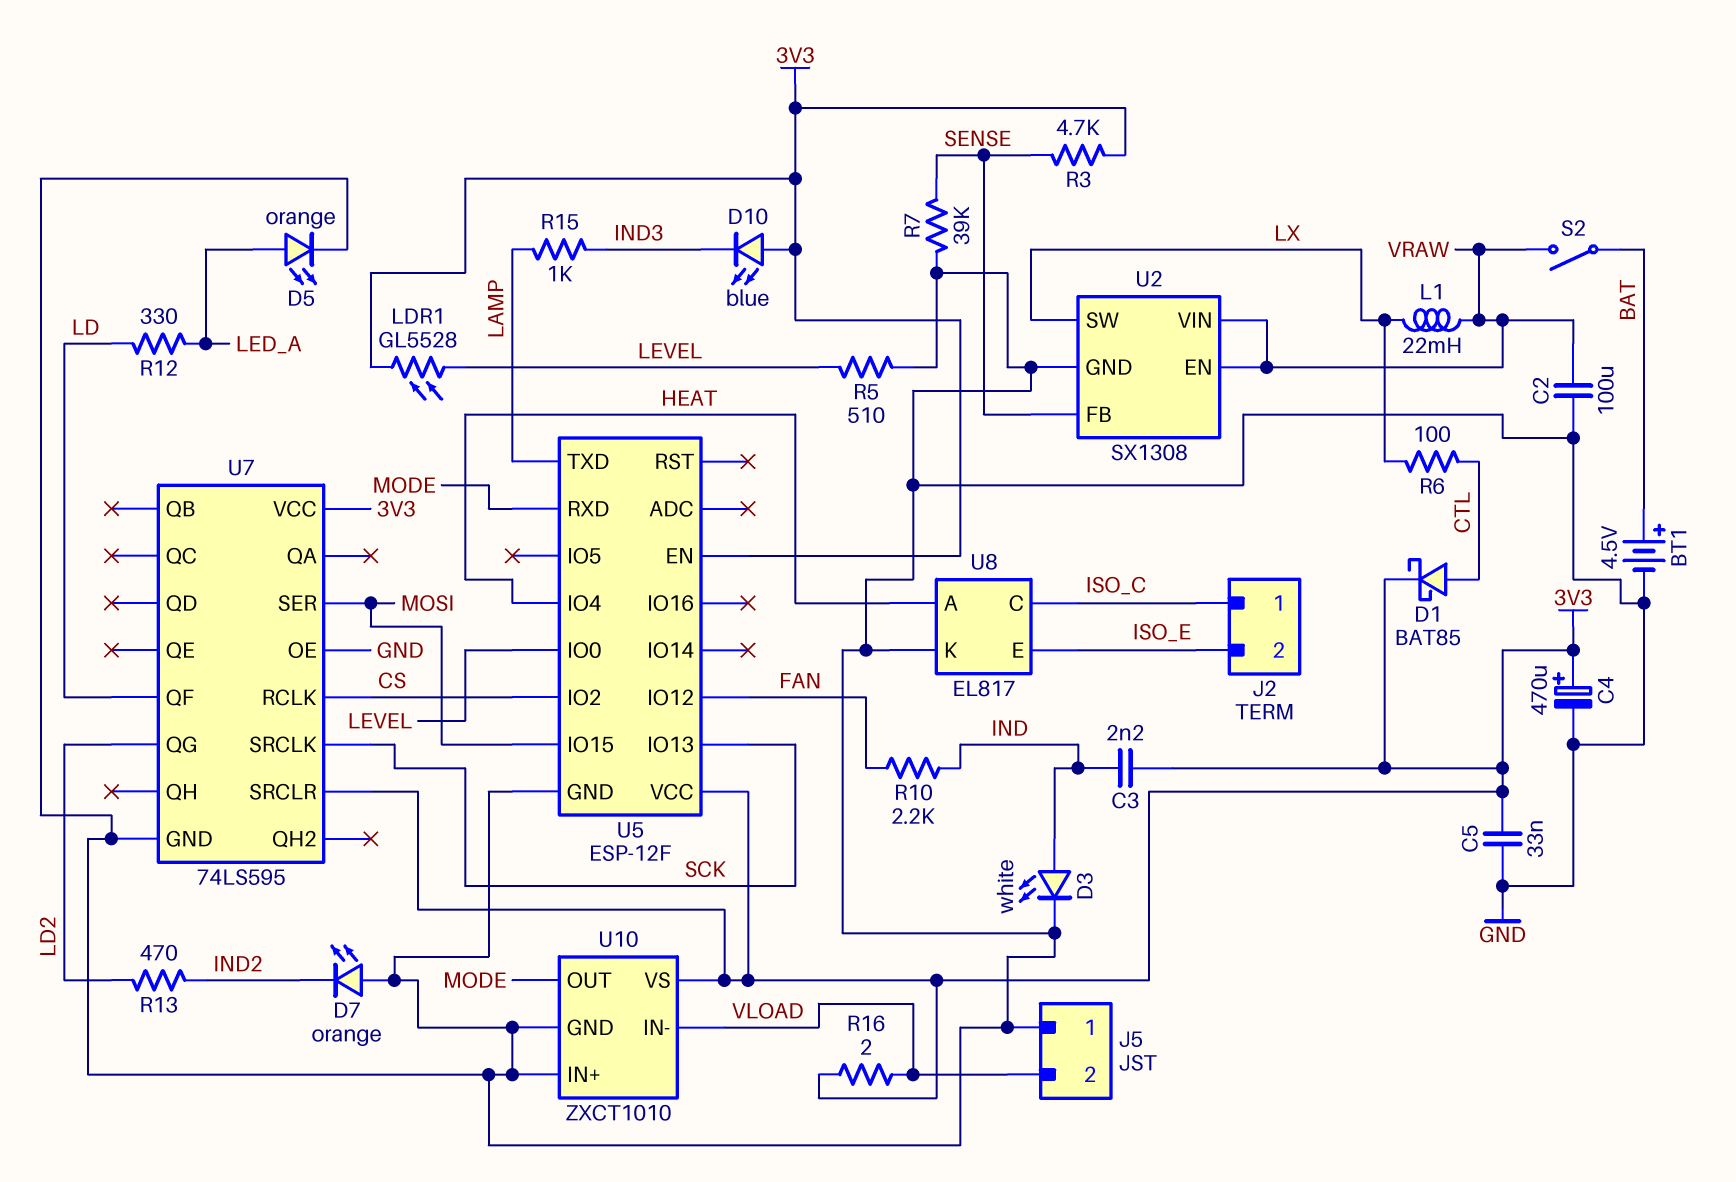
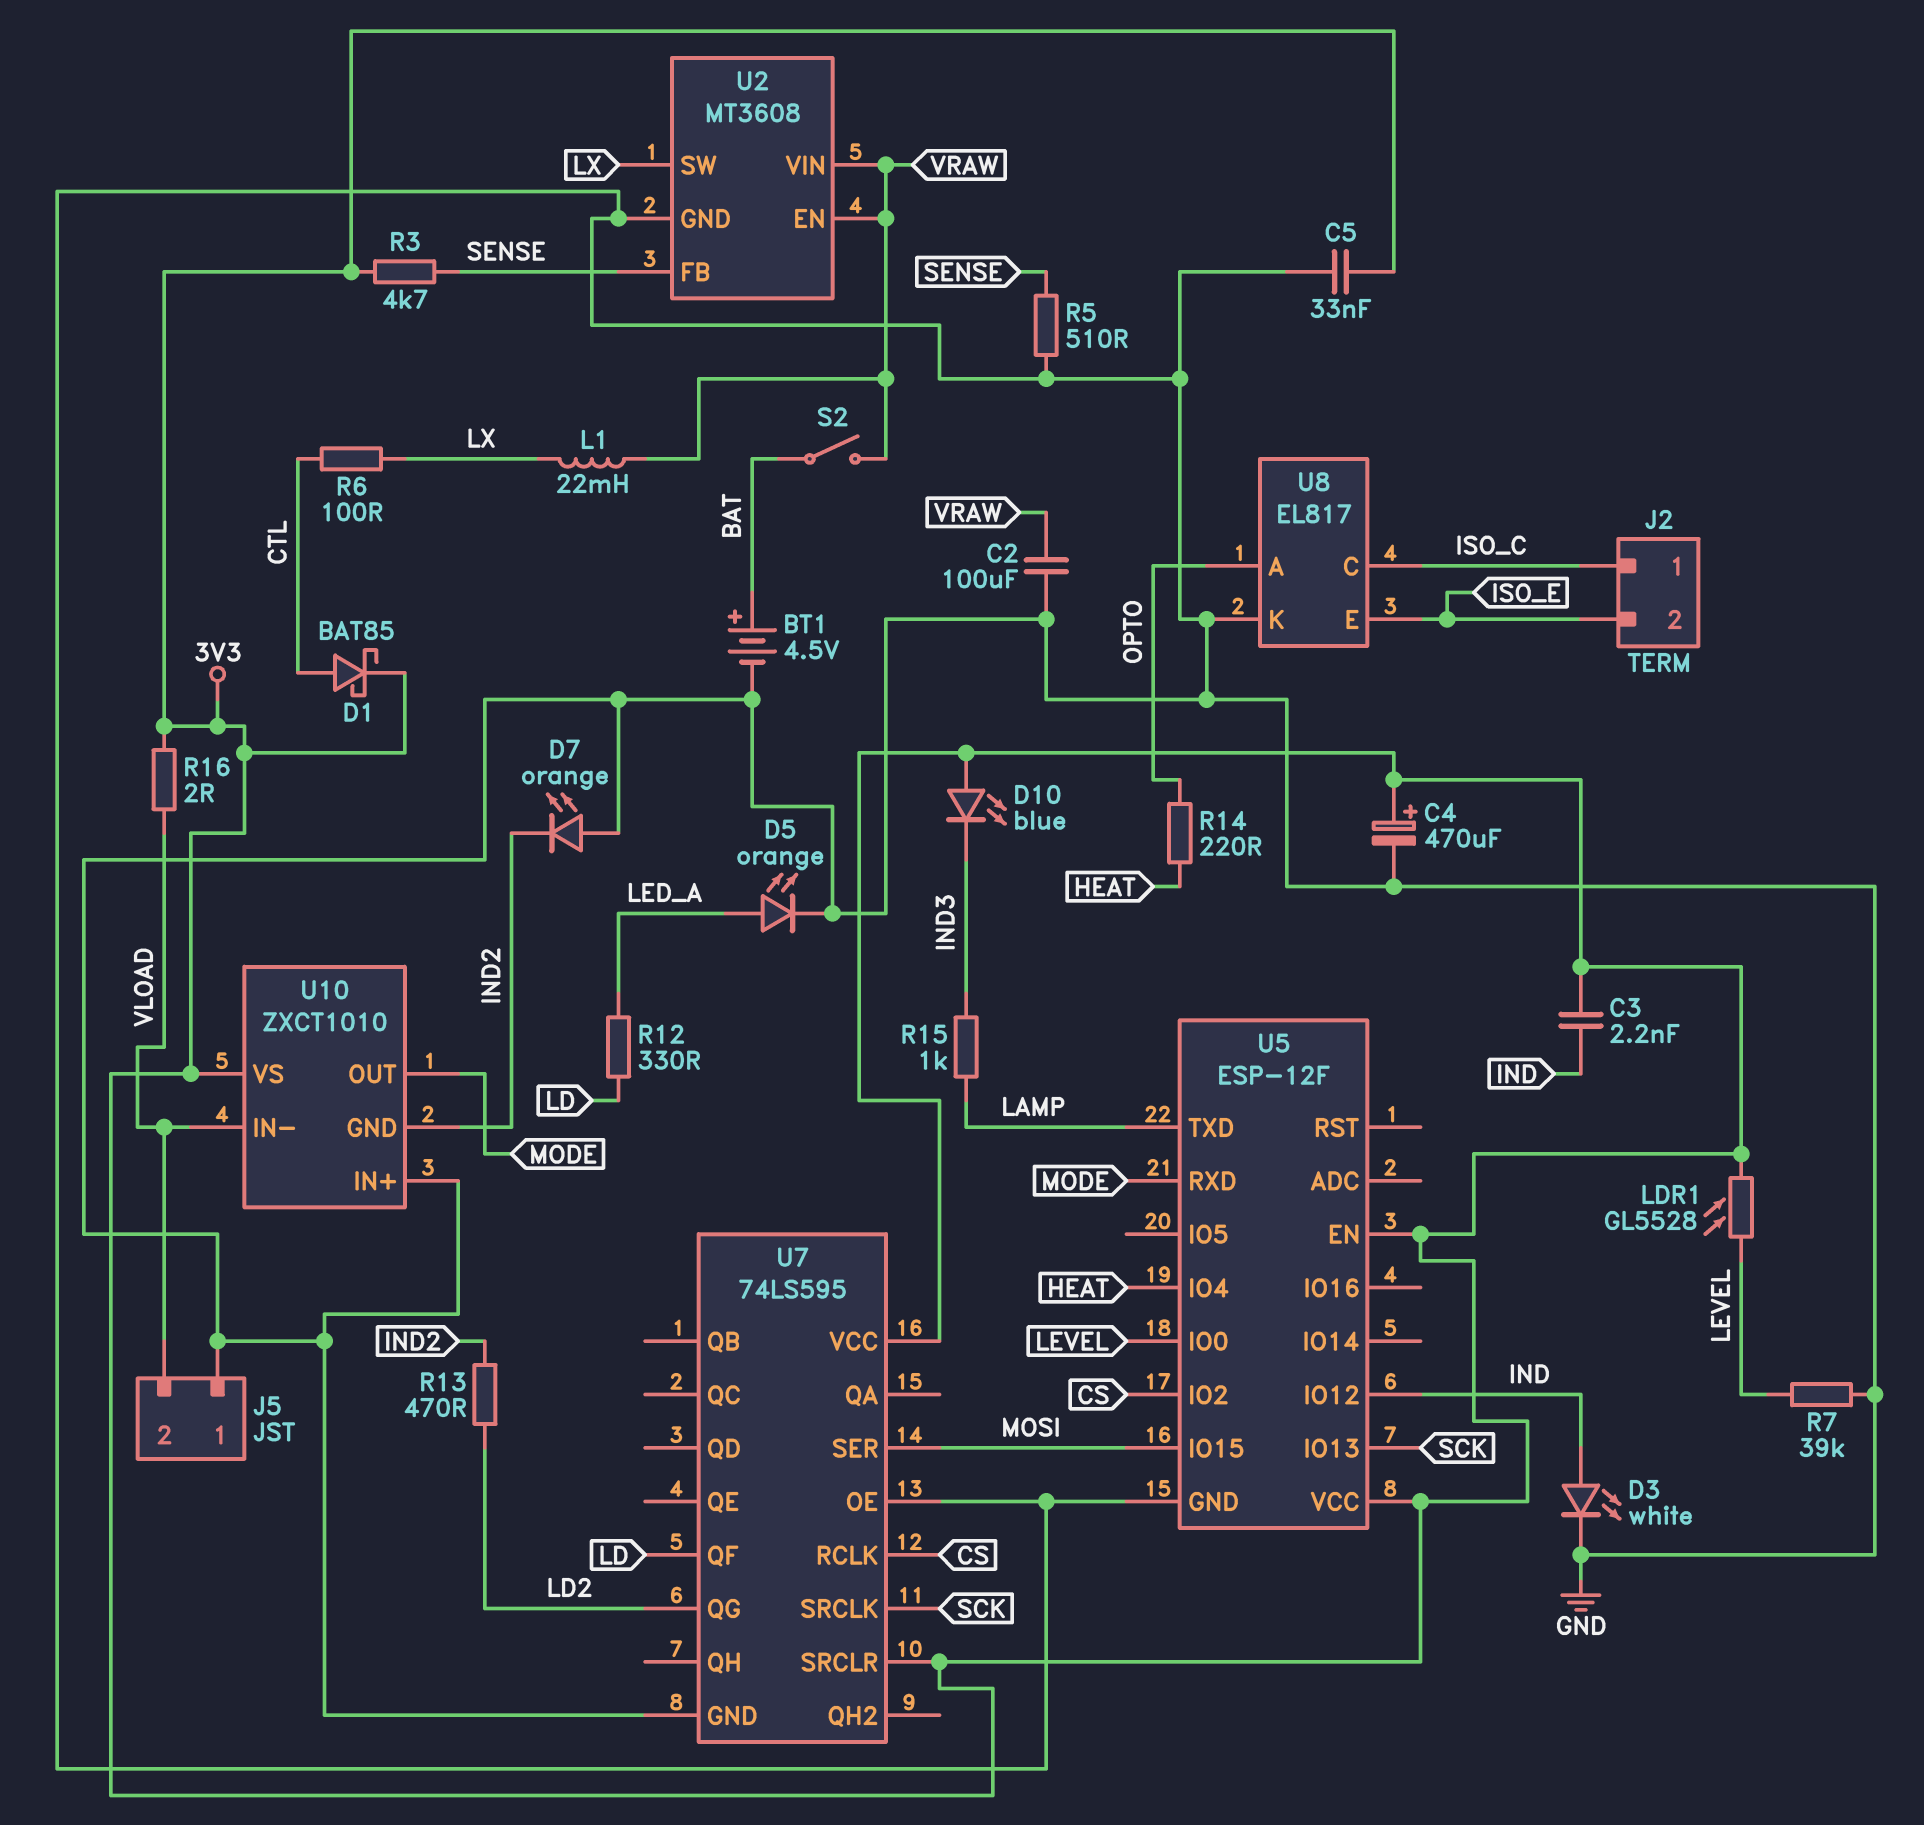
R5: 510 (GND, LEVEL) -> 510 (GND, SENSE)
R7: 39k (GND, SENSE) -> 39k (GND, LEVEL)
R10: 2.2k (FAN, IND) -> none
R14: none -> 220 (HEAT, OPTO)
U2: SX1308 -> MT3608
U5 pin IO12: FAN -> IND
U8 pin A: HEAT -> OPTO
U10 pin GND: GND -> IND2

